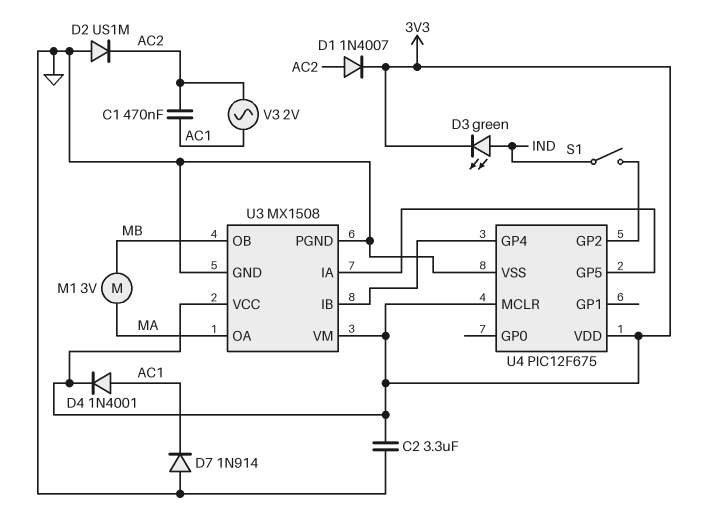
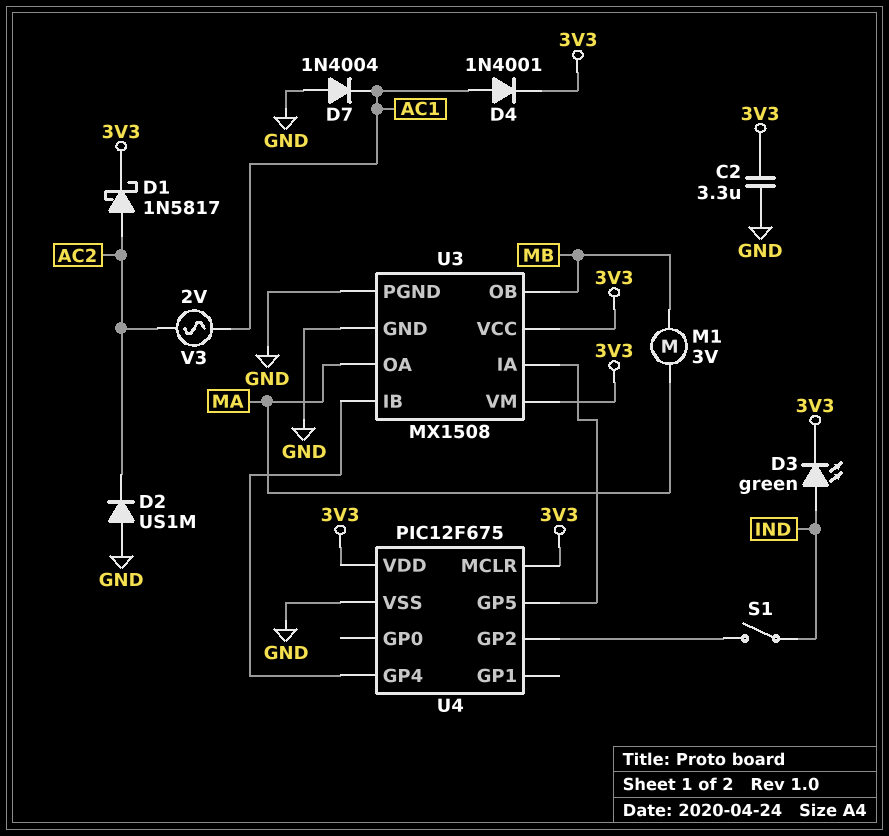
C1: 470nF (AC1, AC2) -> none
D1: diode 1N4007 (A AC2, K 3V3) -> schottky 1N5817 (A AC2, K 3V3)
D7: diode 1N914 (A GND, K AC1) -> diode 1N4004 (A GND, K AC1)

